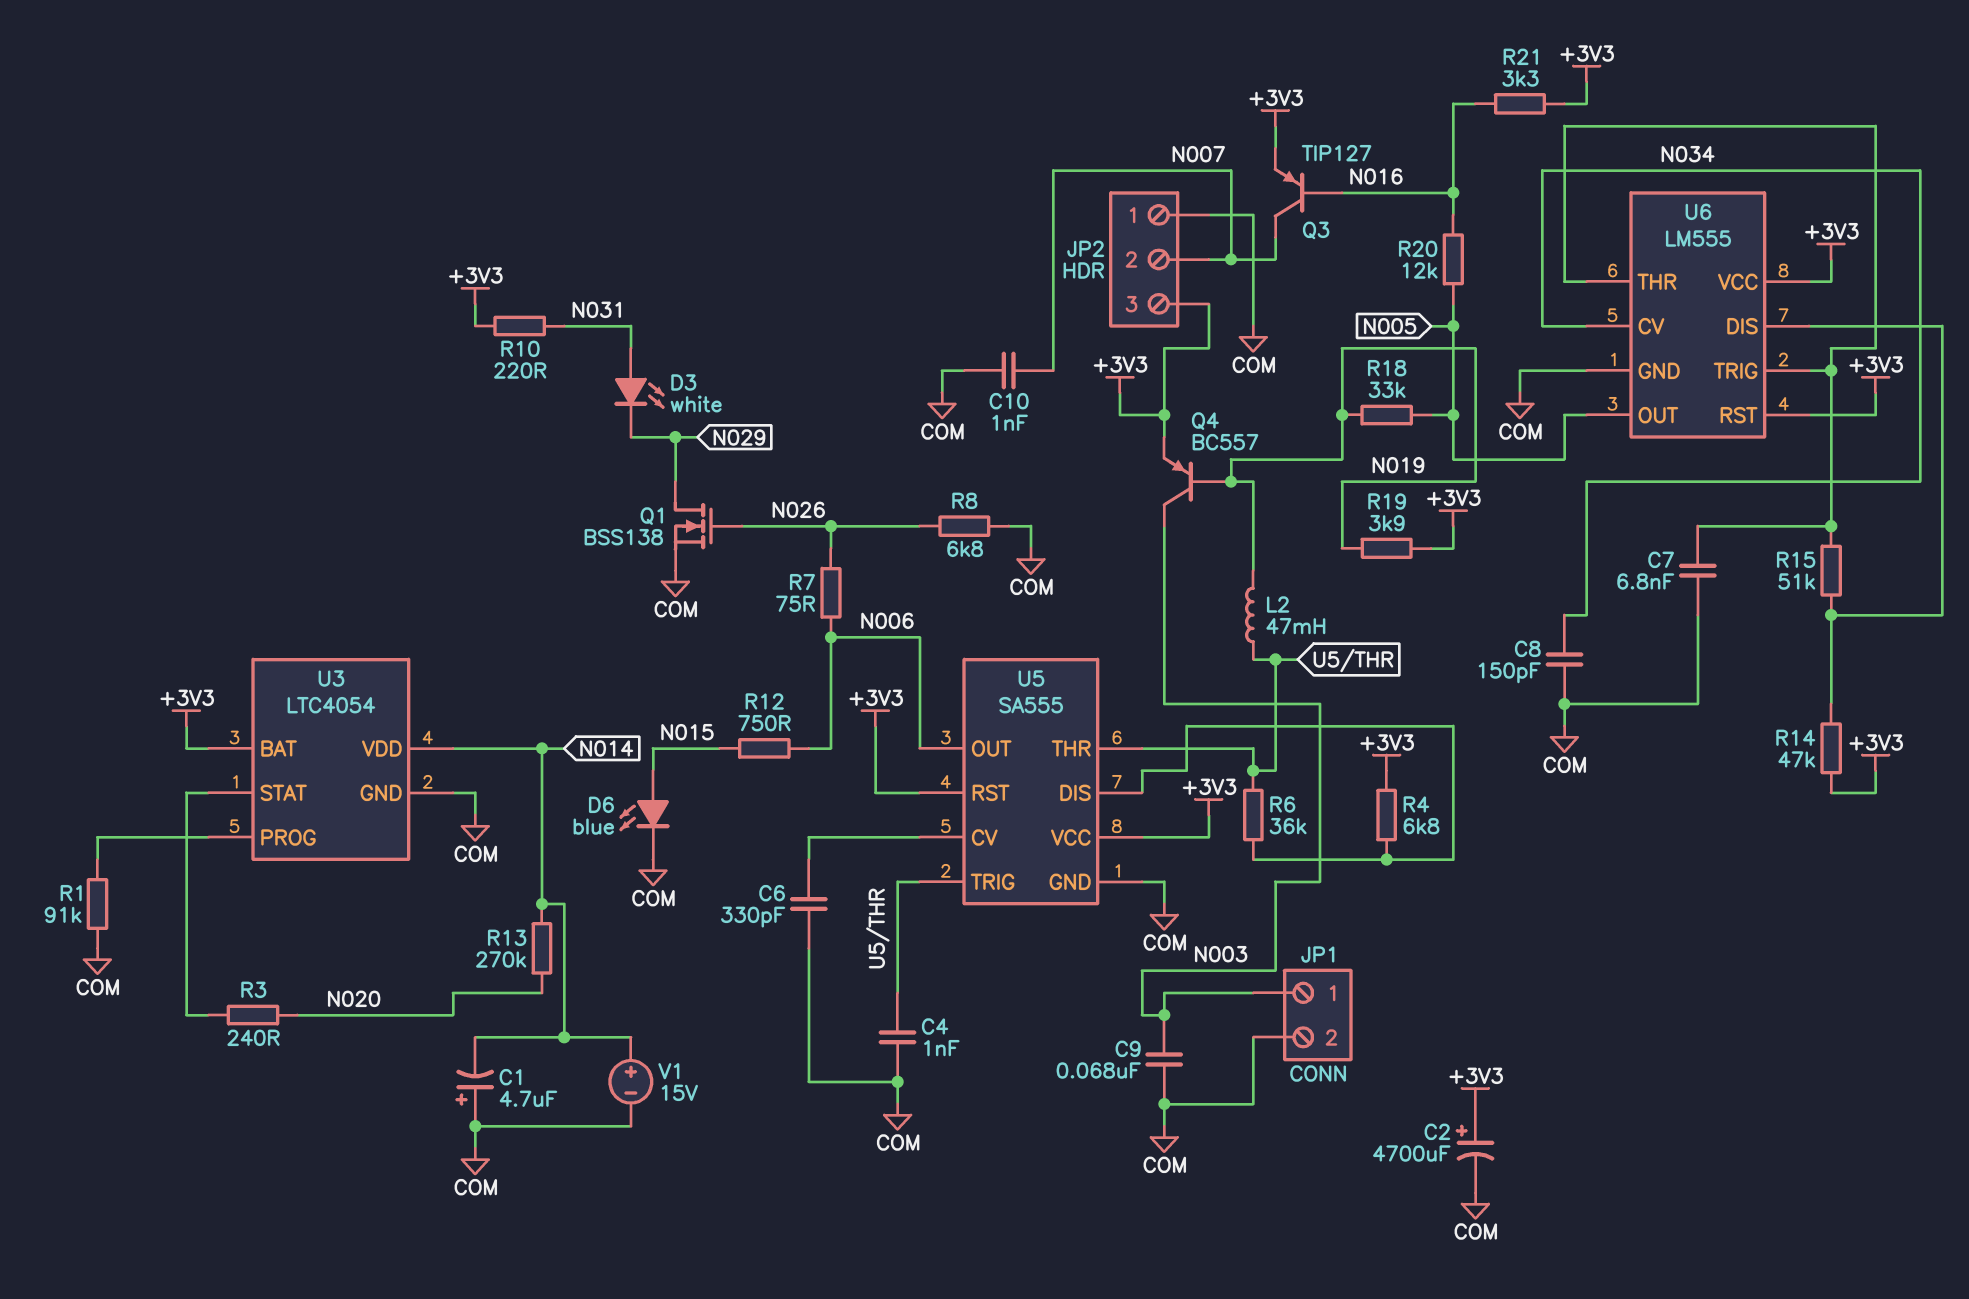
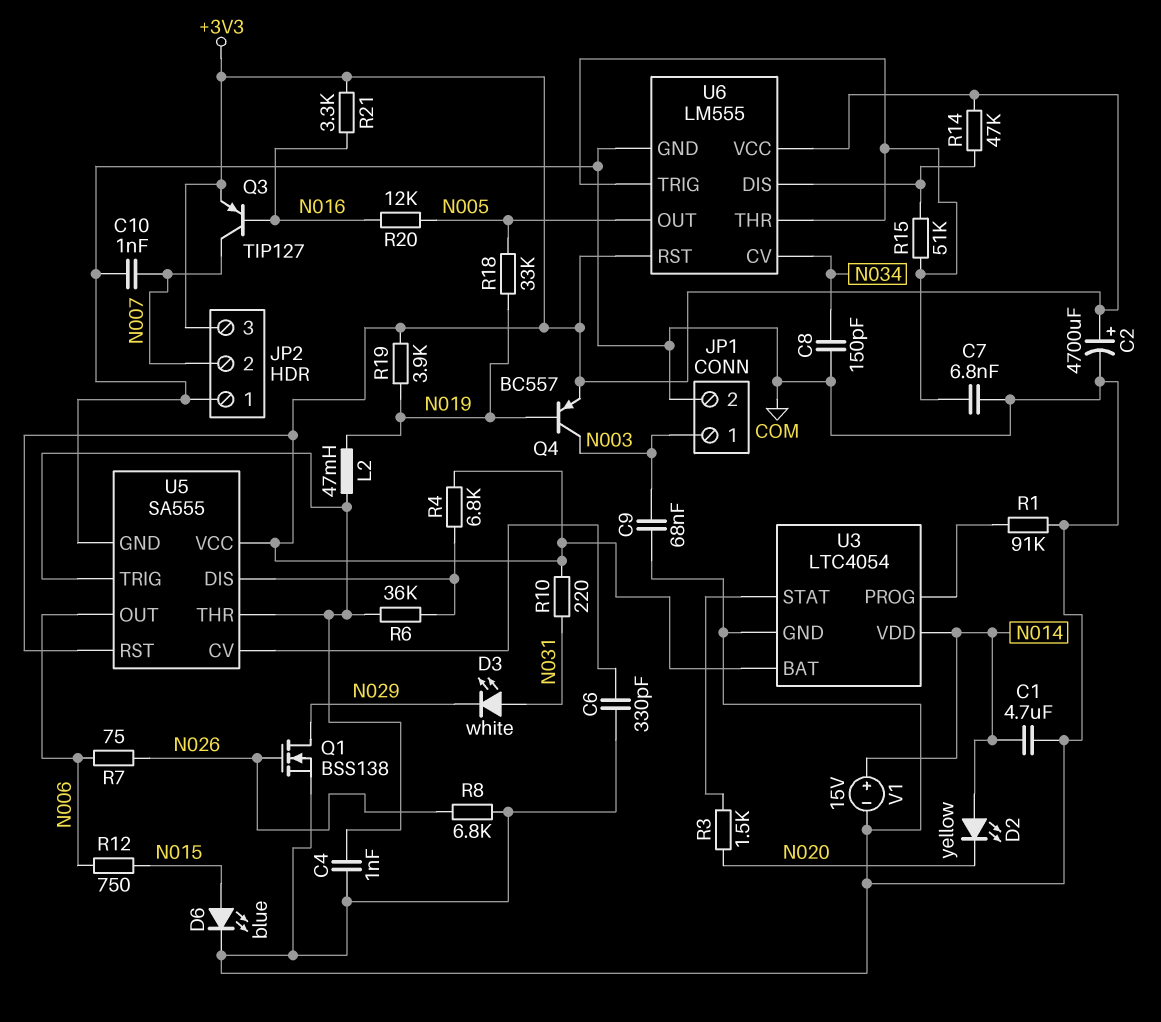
C1: 4.7uF (plus COM, minus N014) -> 4.7uF (COM, N014)
D2: none -> LED yellow (A N014, K N020)
R3: 240 (N020, U3/STAT) -> 1.5k (N020, U3/STAT)
R13: 270k (N014, N020) -> none

